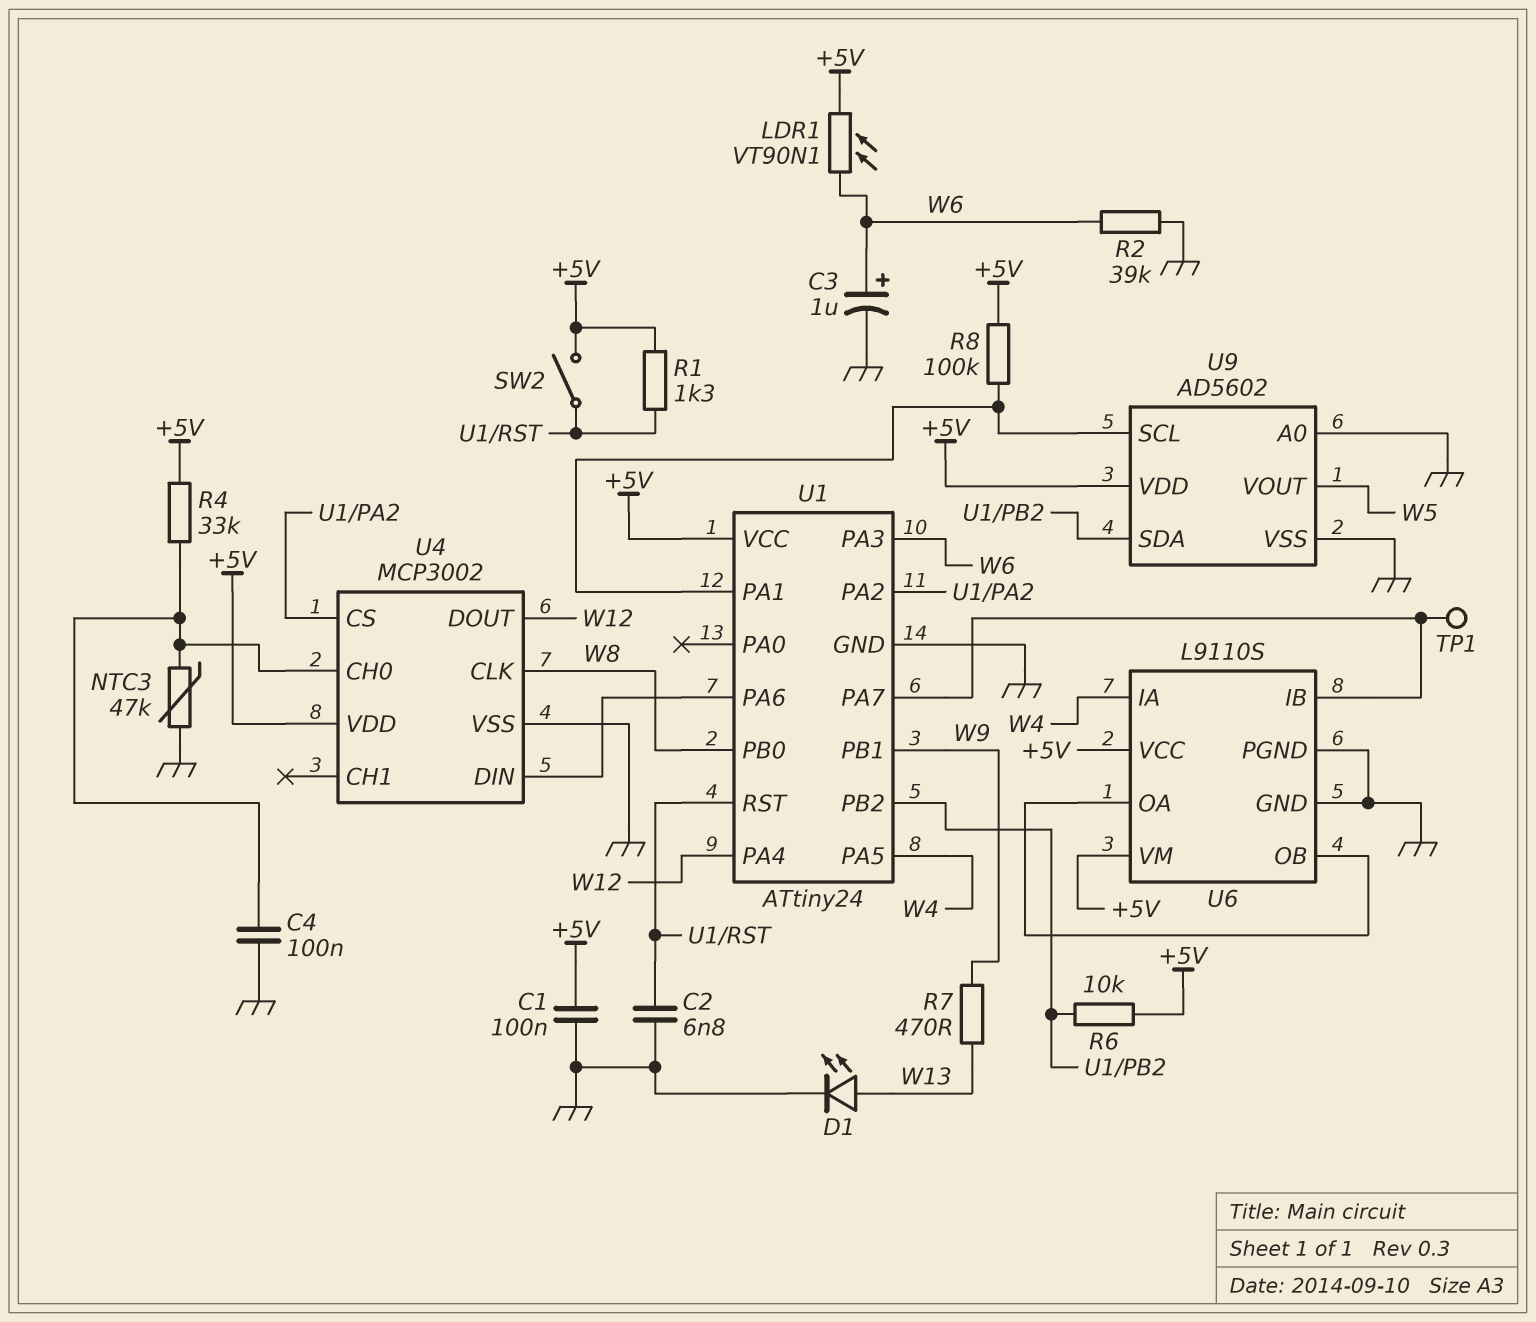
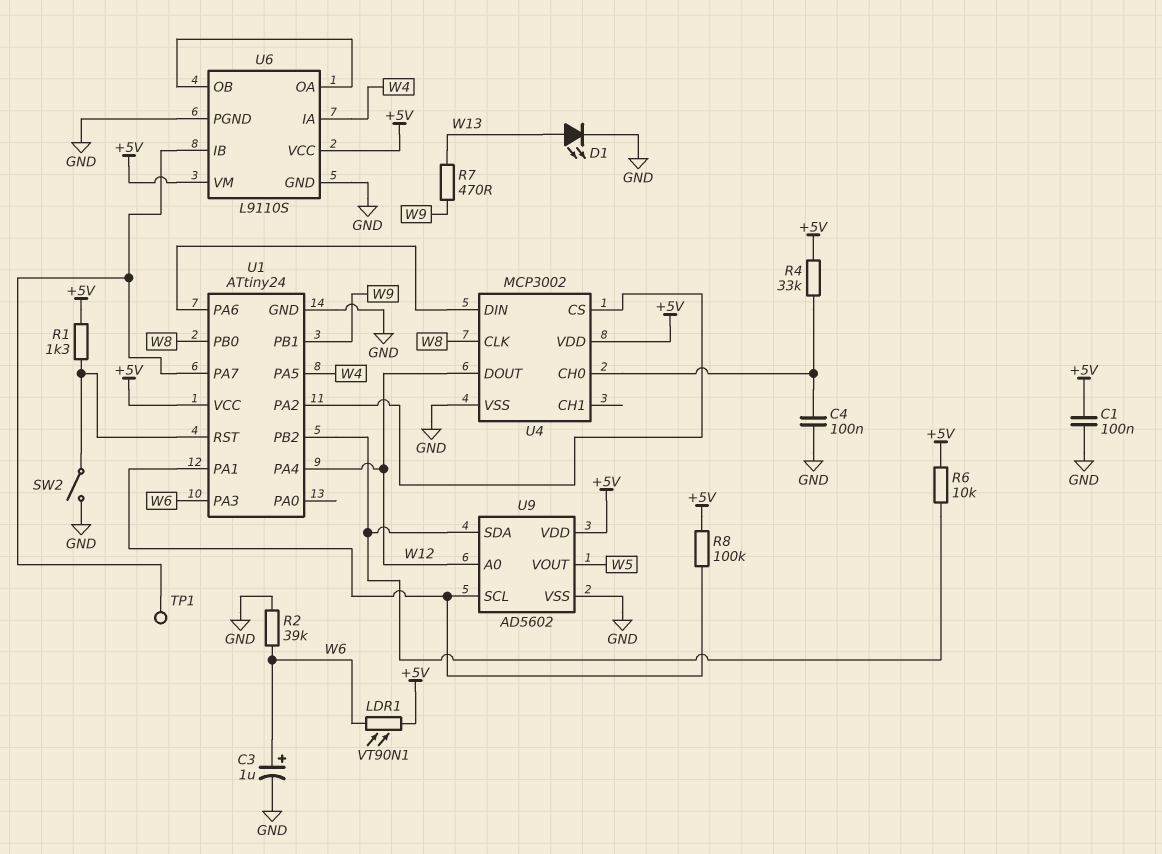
C2: 6.8nF (GND, U1/RST) -> none
NTC3: 47k (GND, U4/CH0) -> none
SW2: switch (+5V, U1/RST) -> switch (GND, U1/RST)
U9 pin A0: GND -> W12

